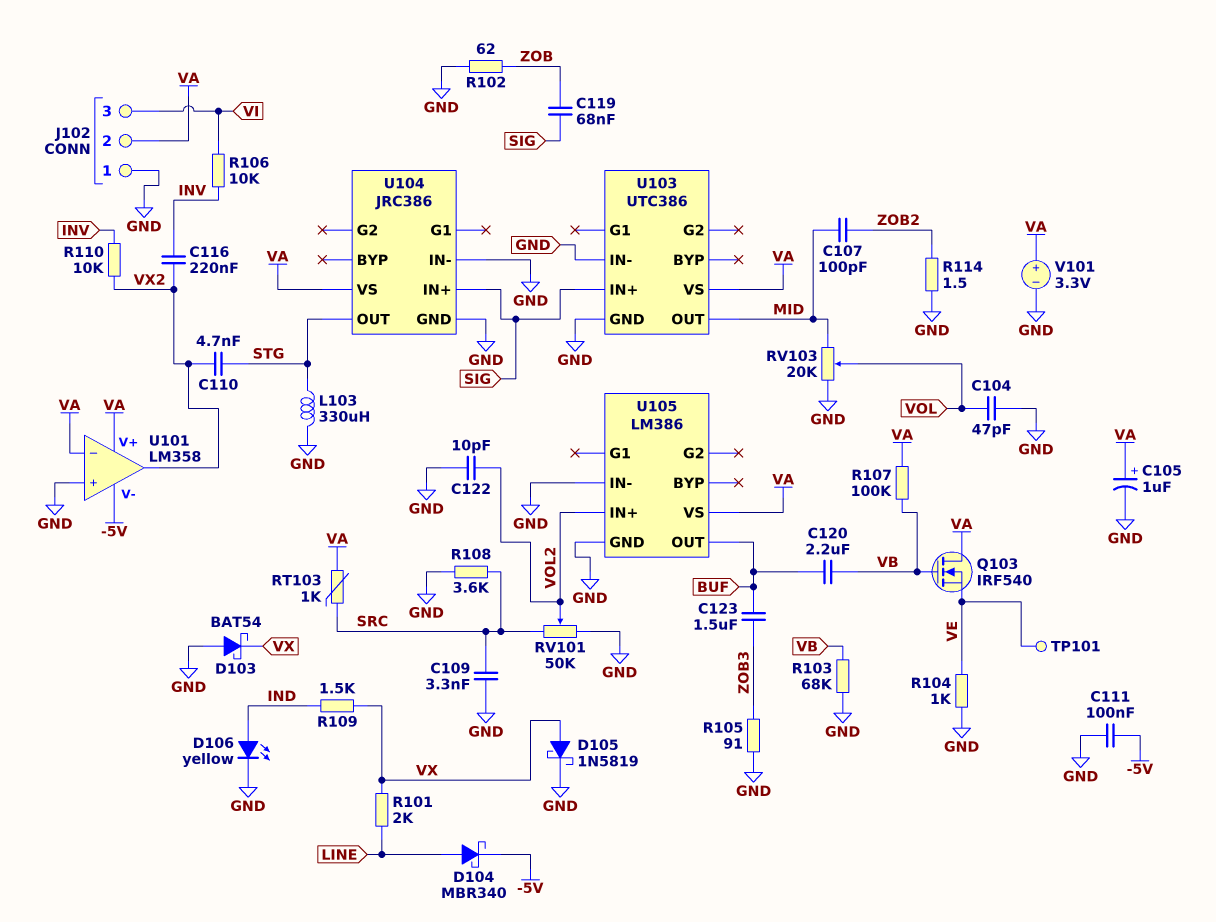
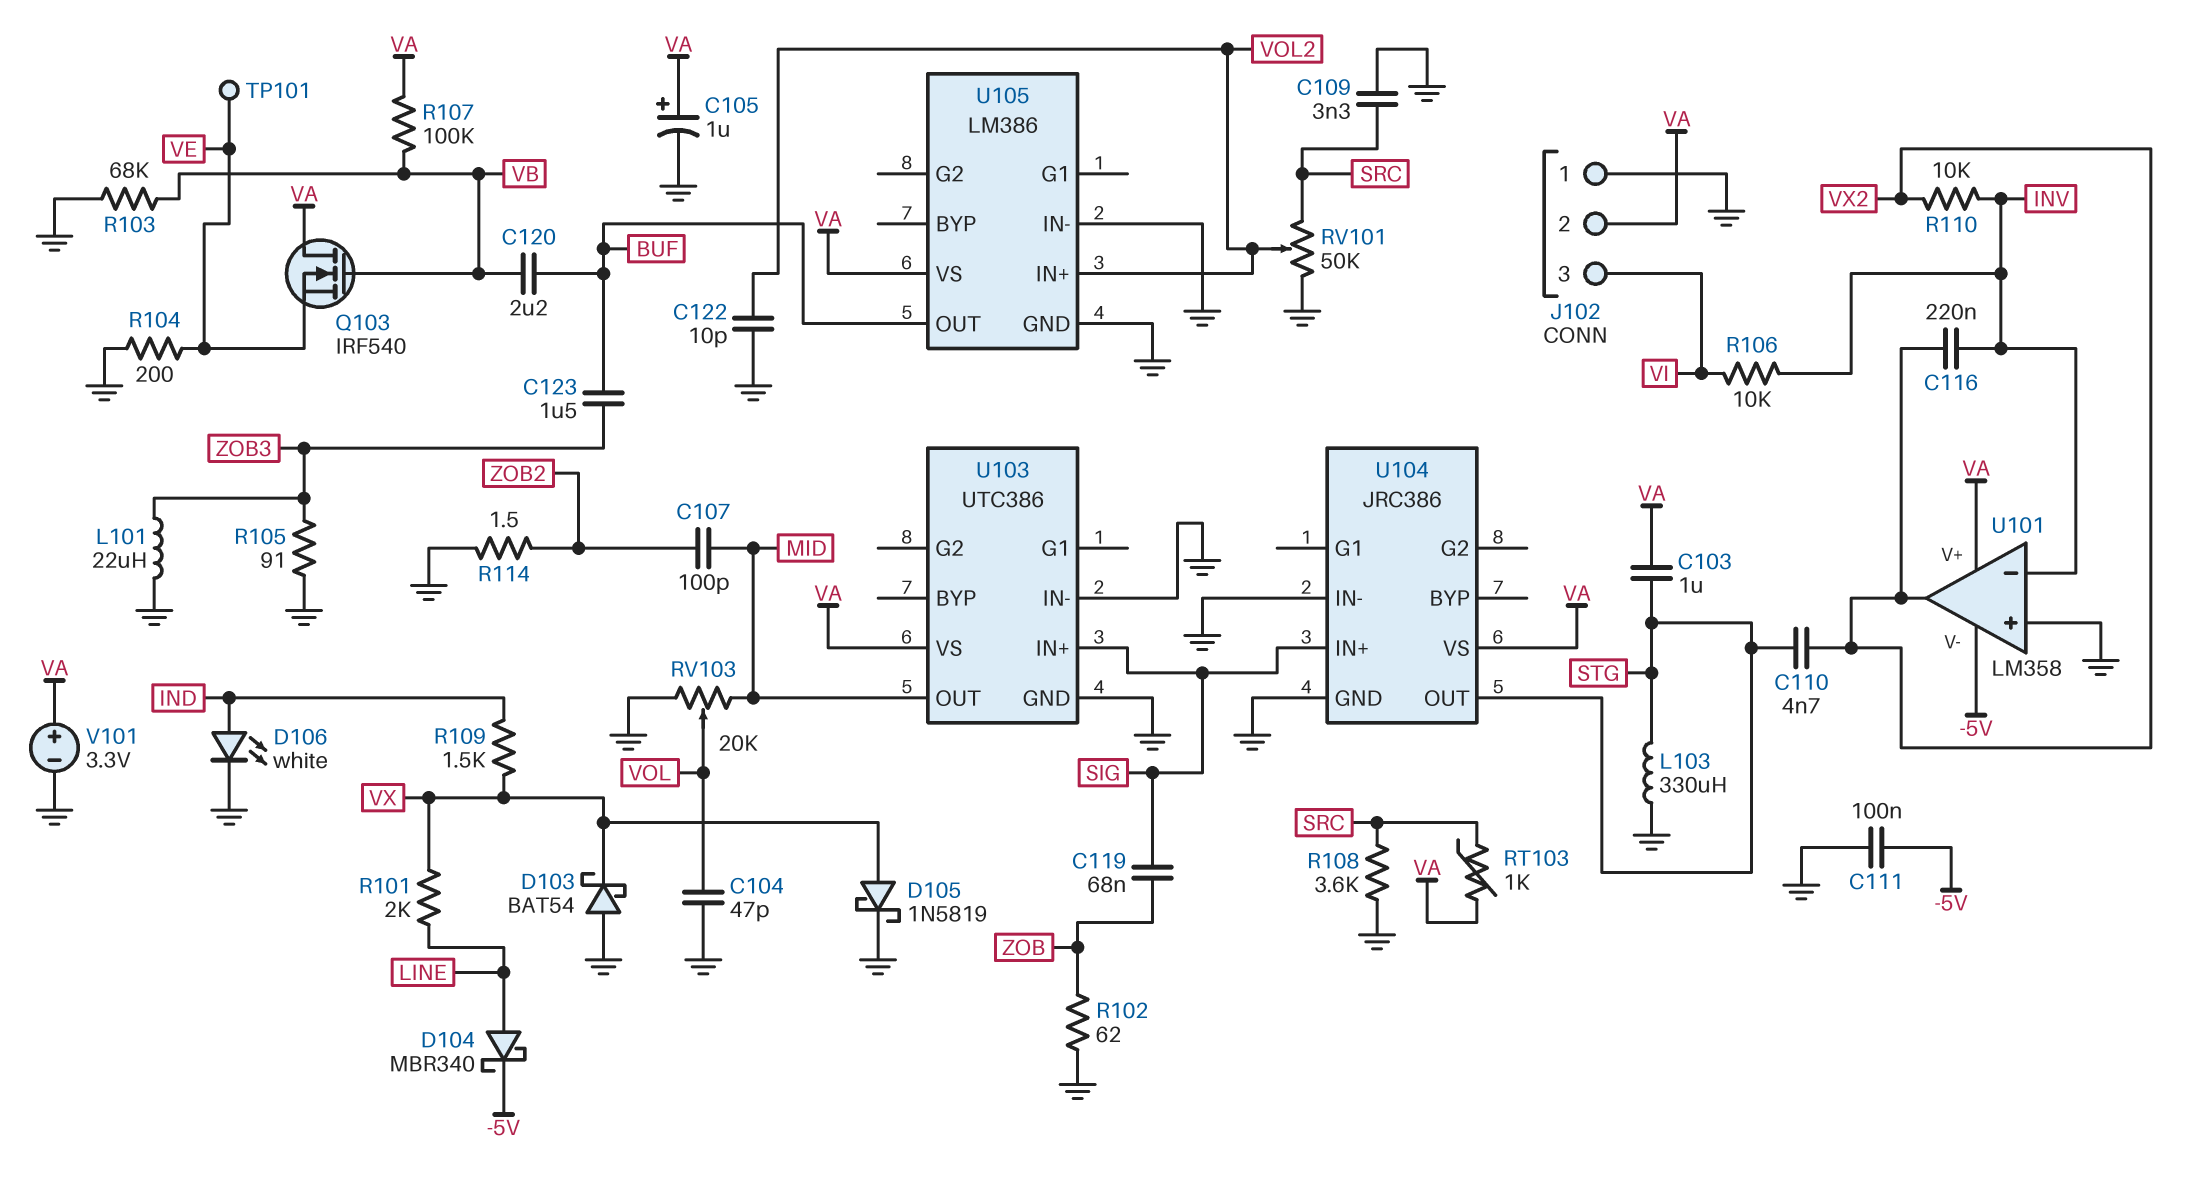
C103: none -> 1uF (STG, VA)
D106: LED yellow (A IND, K GND) -> LED white (A IND, K GND)
L101: none -> 22uH (GND, ZOB3)
R104: 1k (GND, VE) -> 200 (GND, VE)
U101 pin in-: VA -> INV

